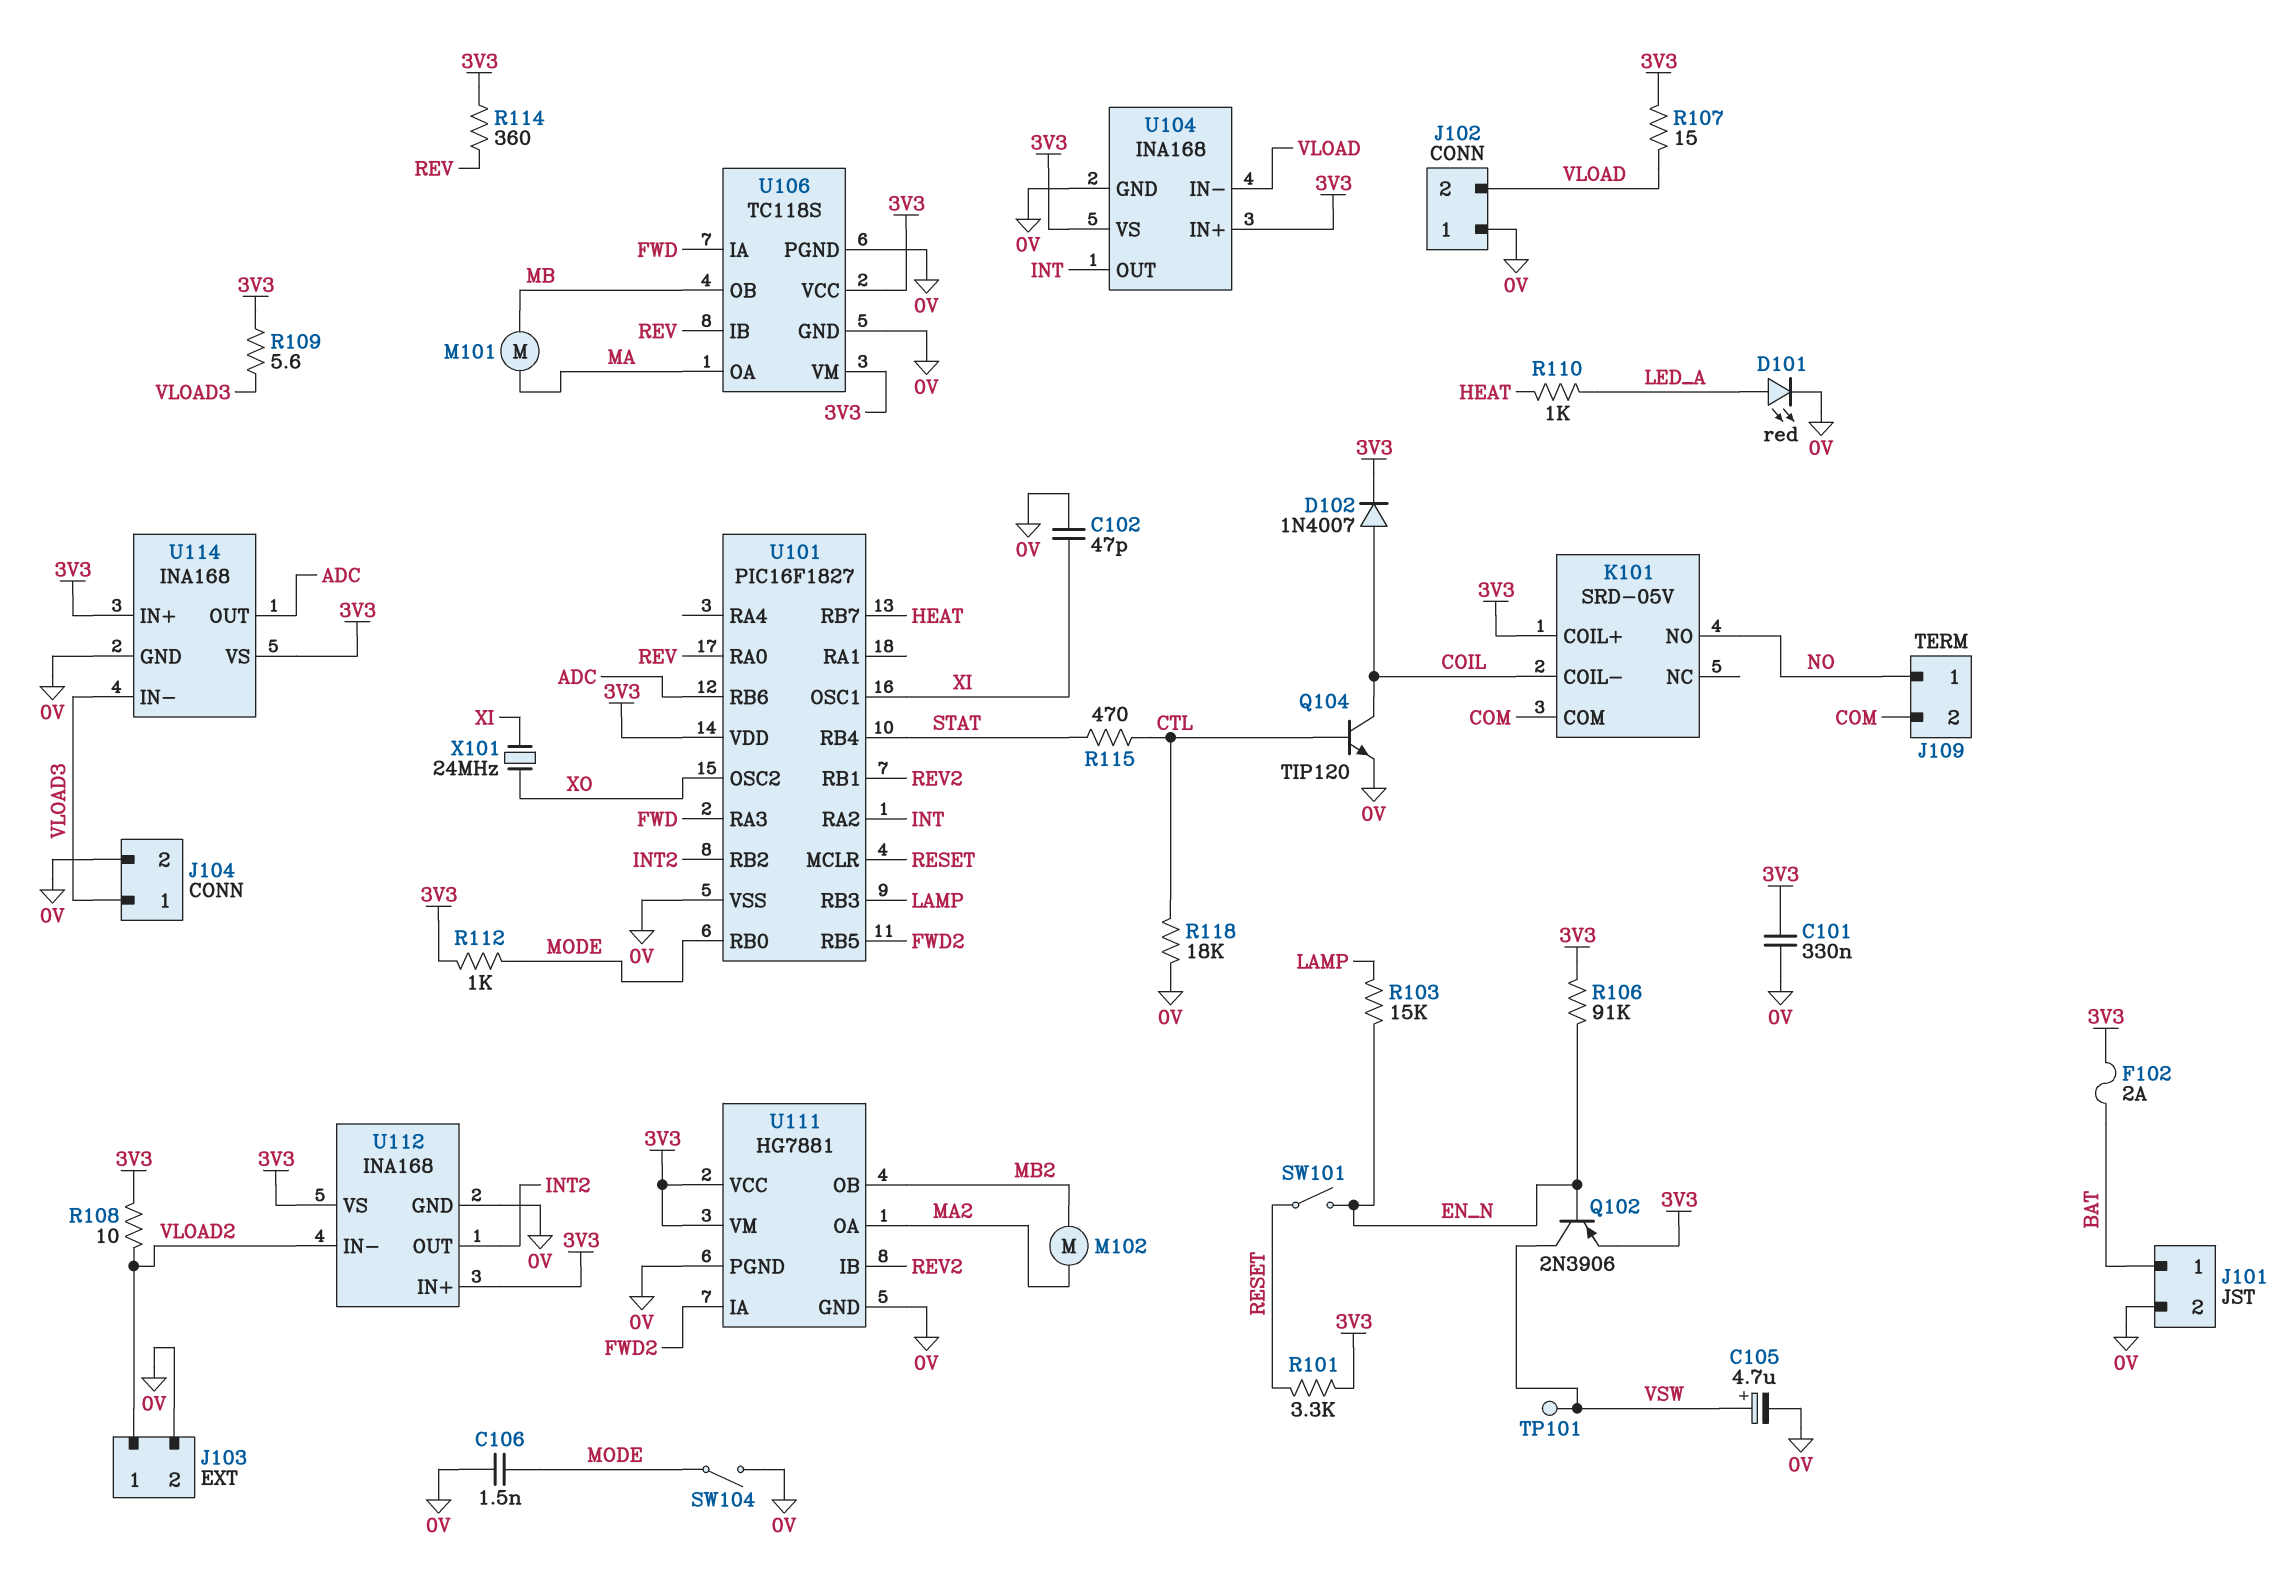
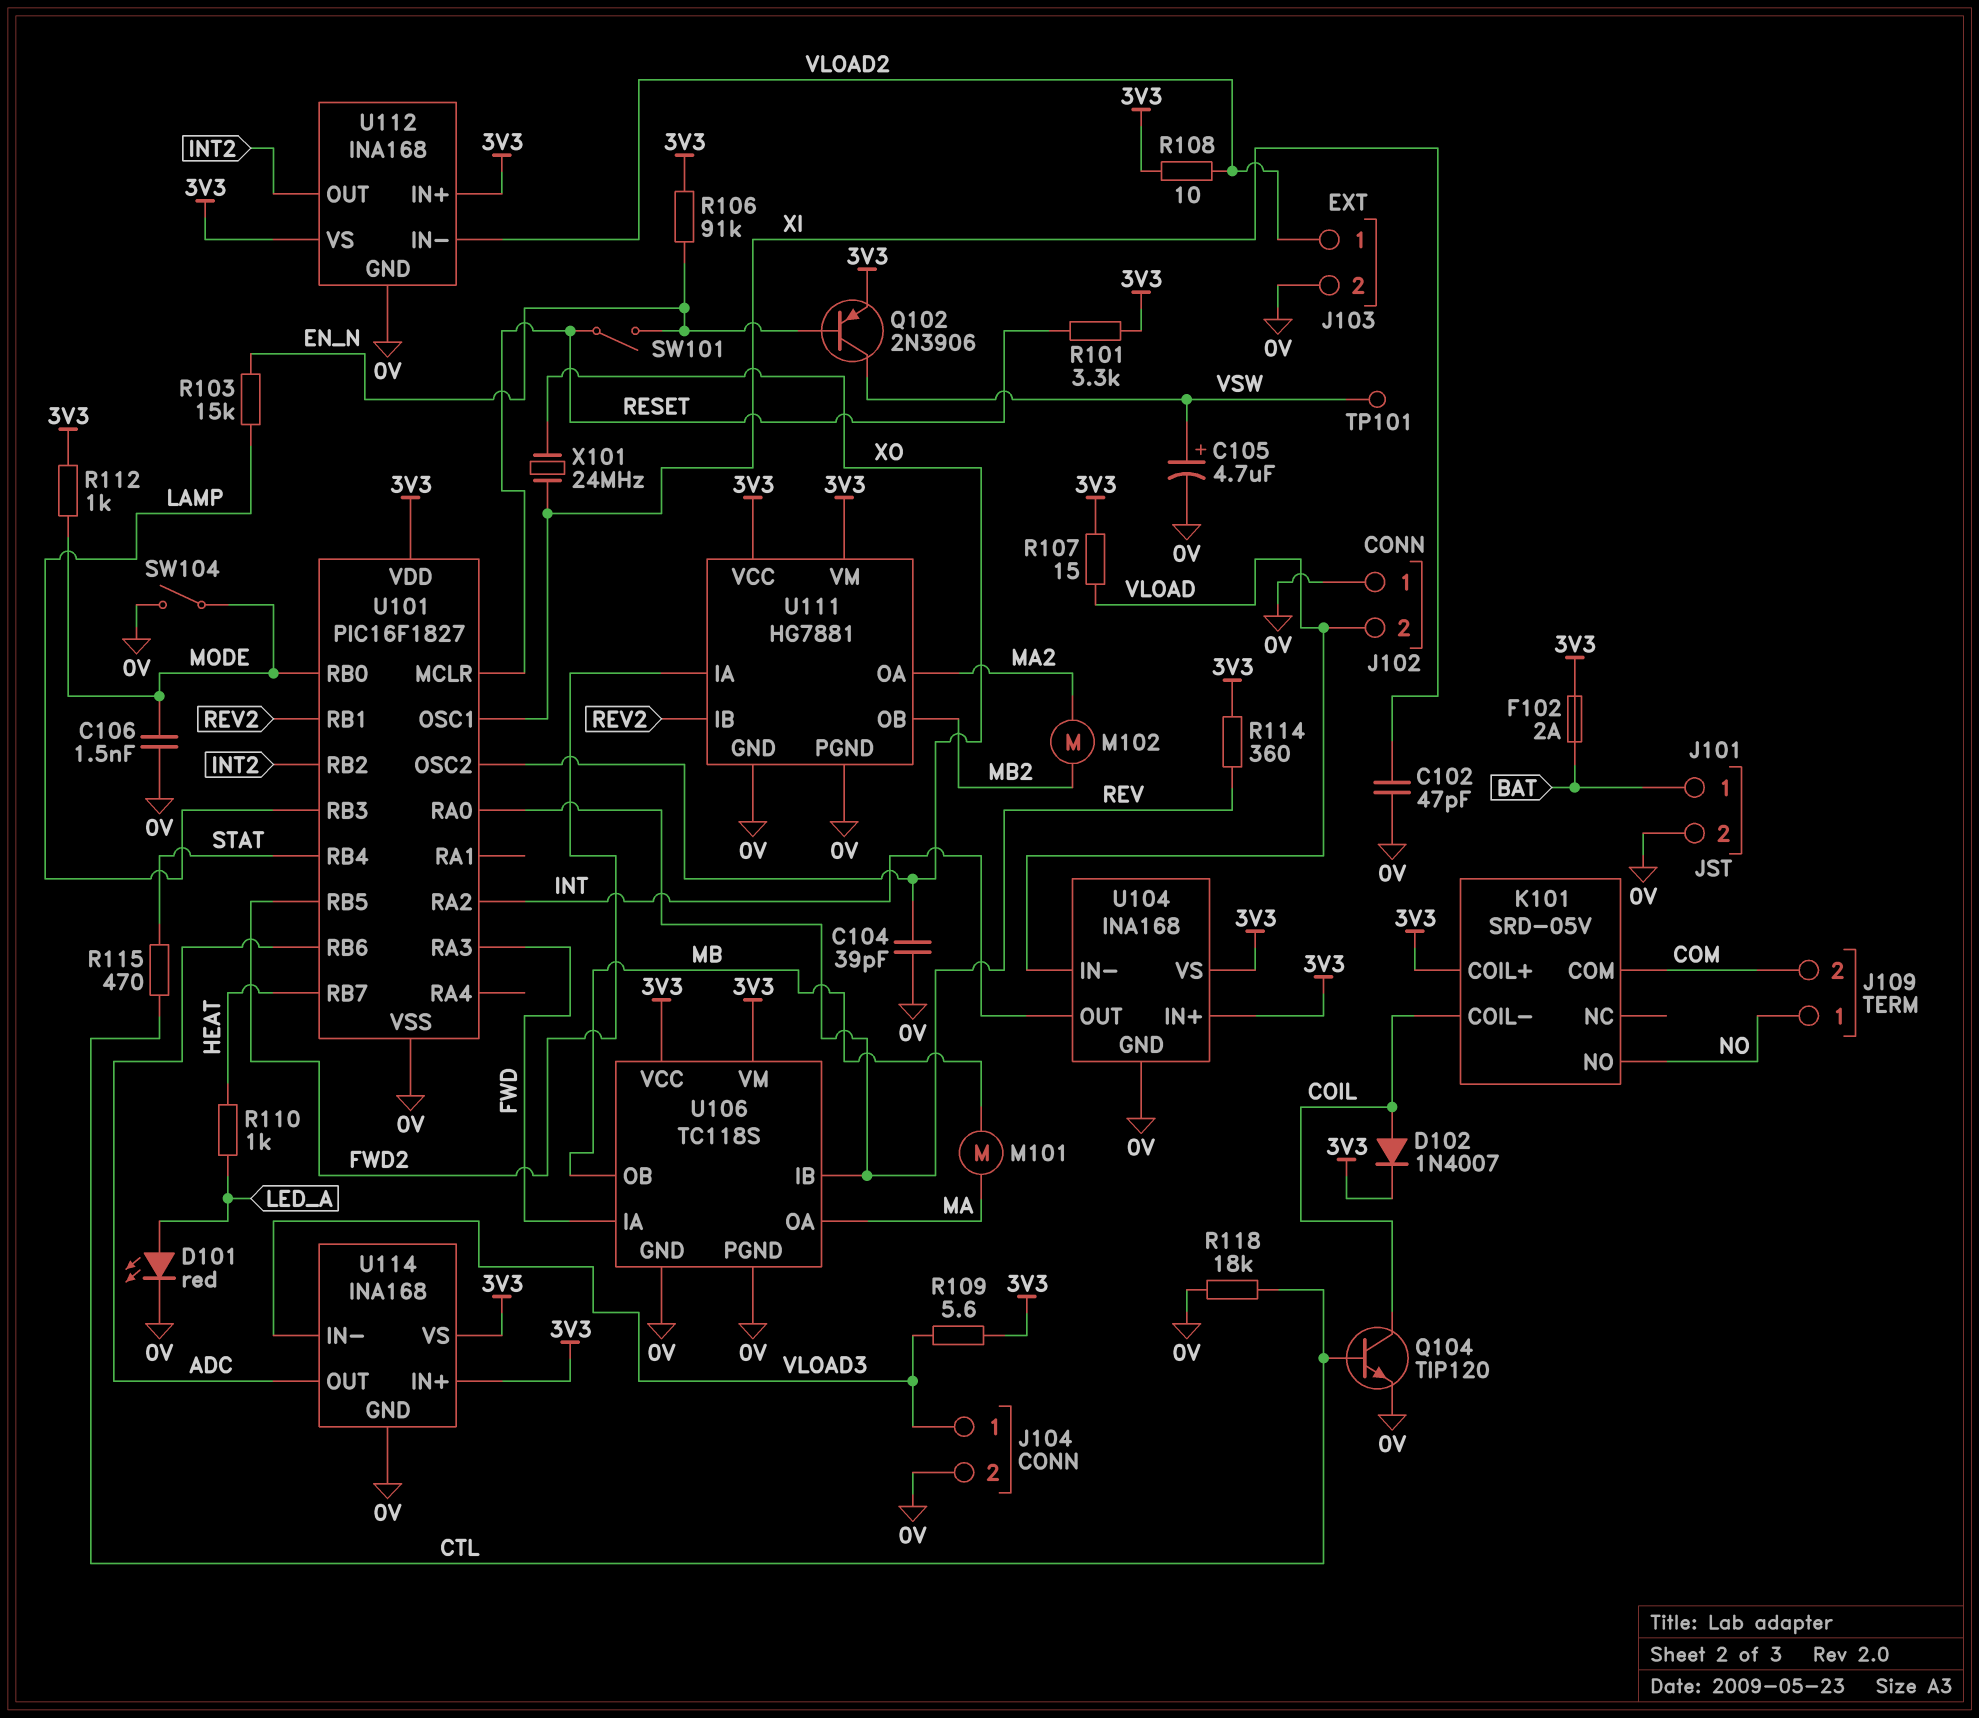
C101: 330nF (0V, 3V3) -> none
C104: none -> 39pF (0V, XO)

